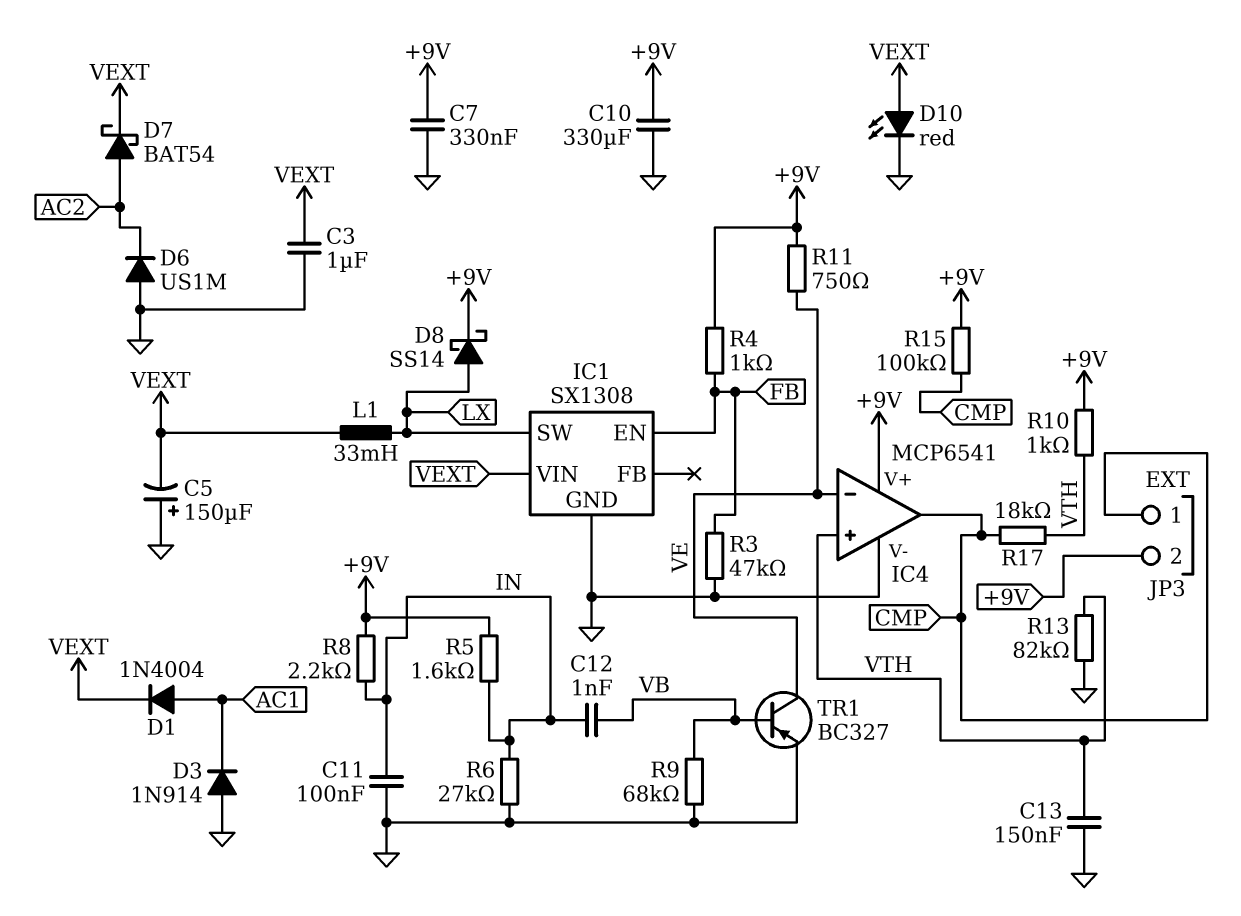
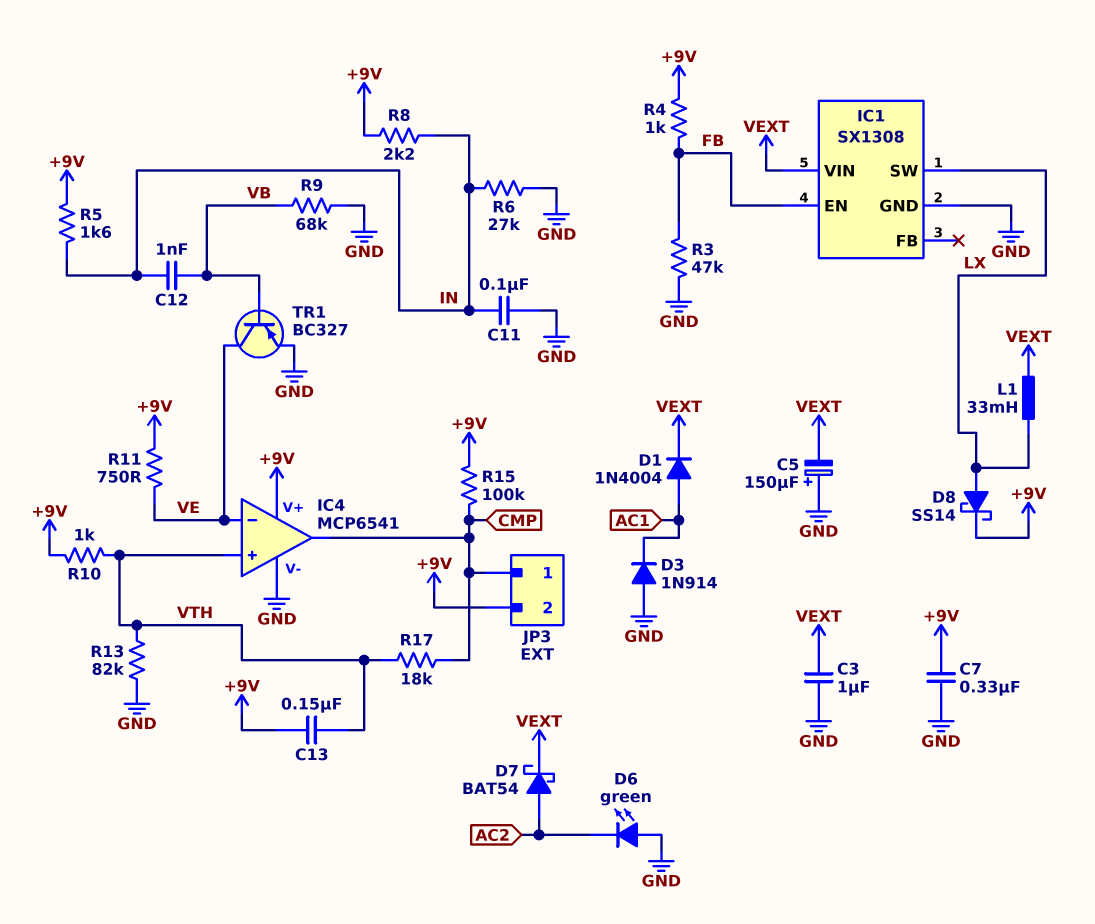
C10: 330uF (+9V, GND) -> none
C13: 150nF (GND, VTH) -> 150nF (+9V, VTH)
D6: diode US1M (A GND, K AC2) -> LED green (A GND, K AC2)
D10: LED red (A VEXT, K GND) -> none

